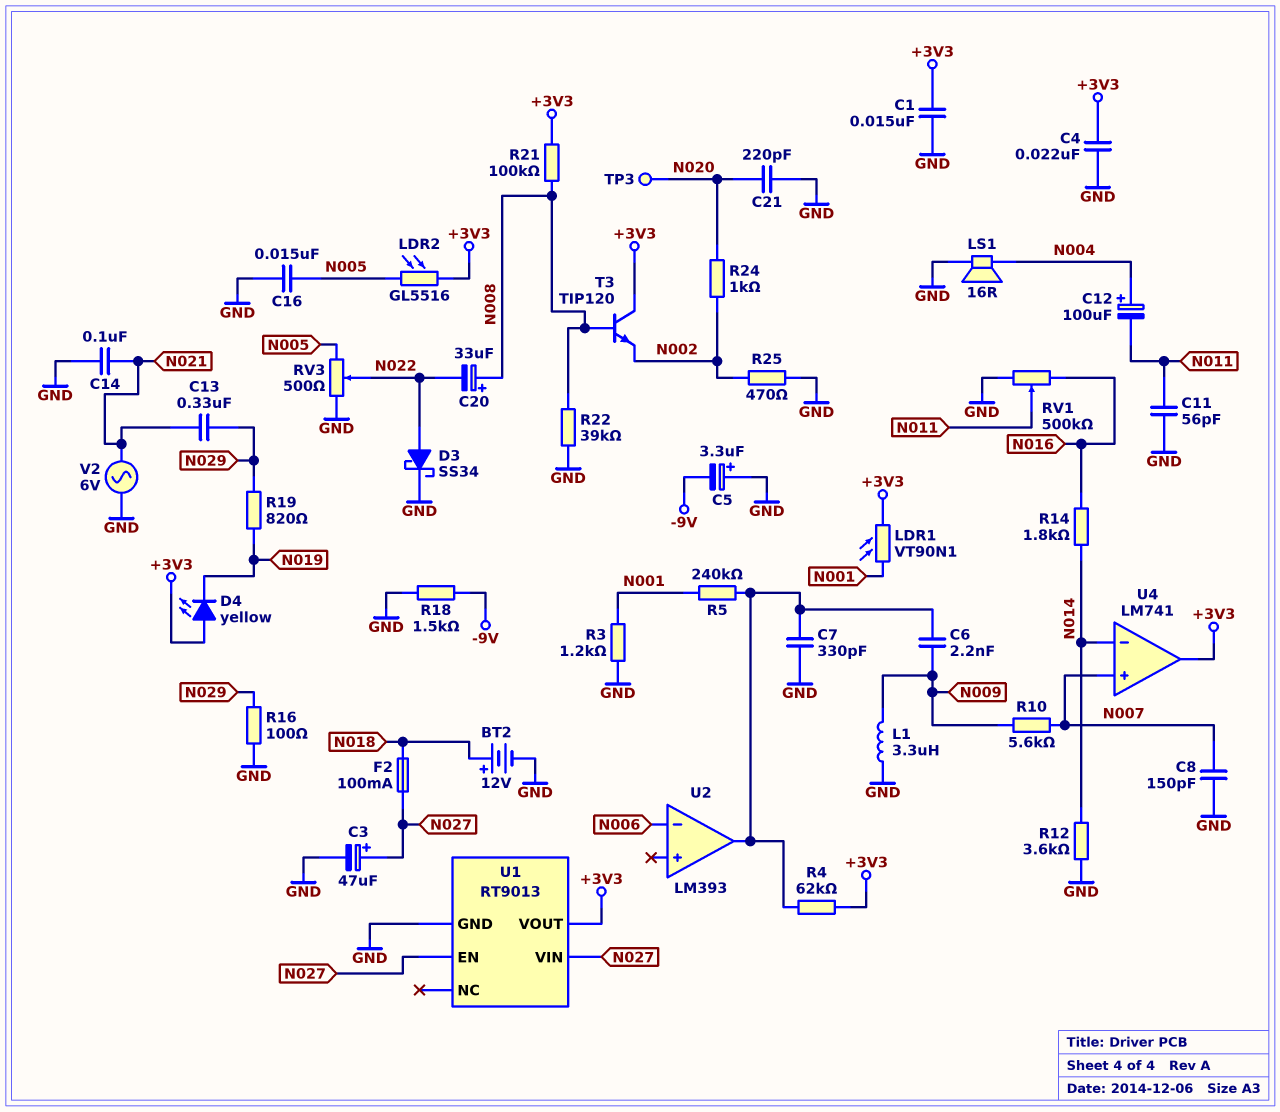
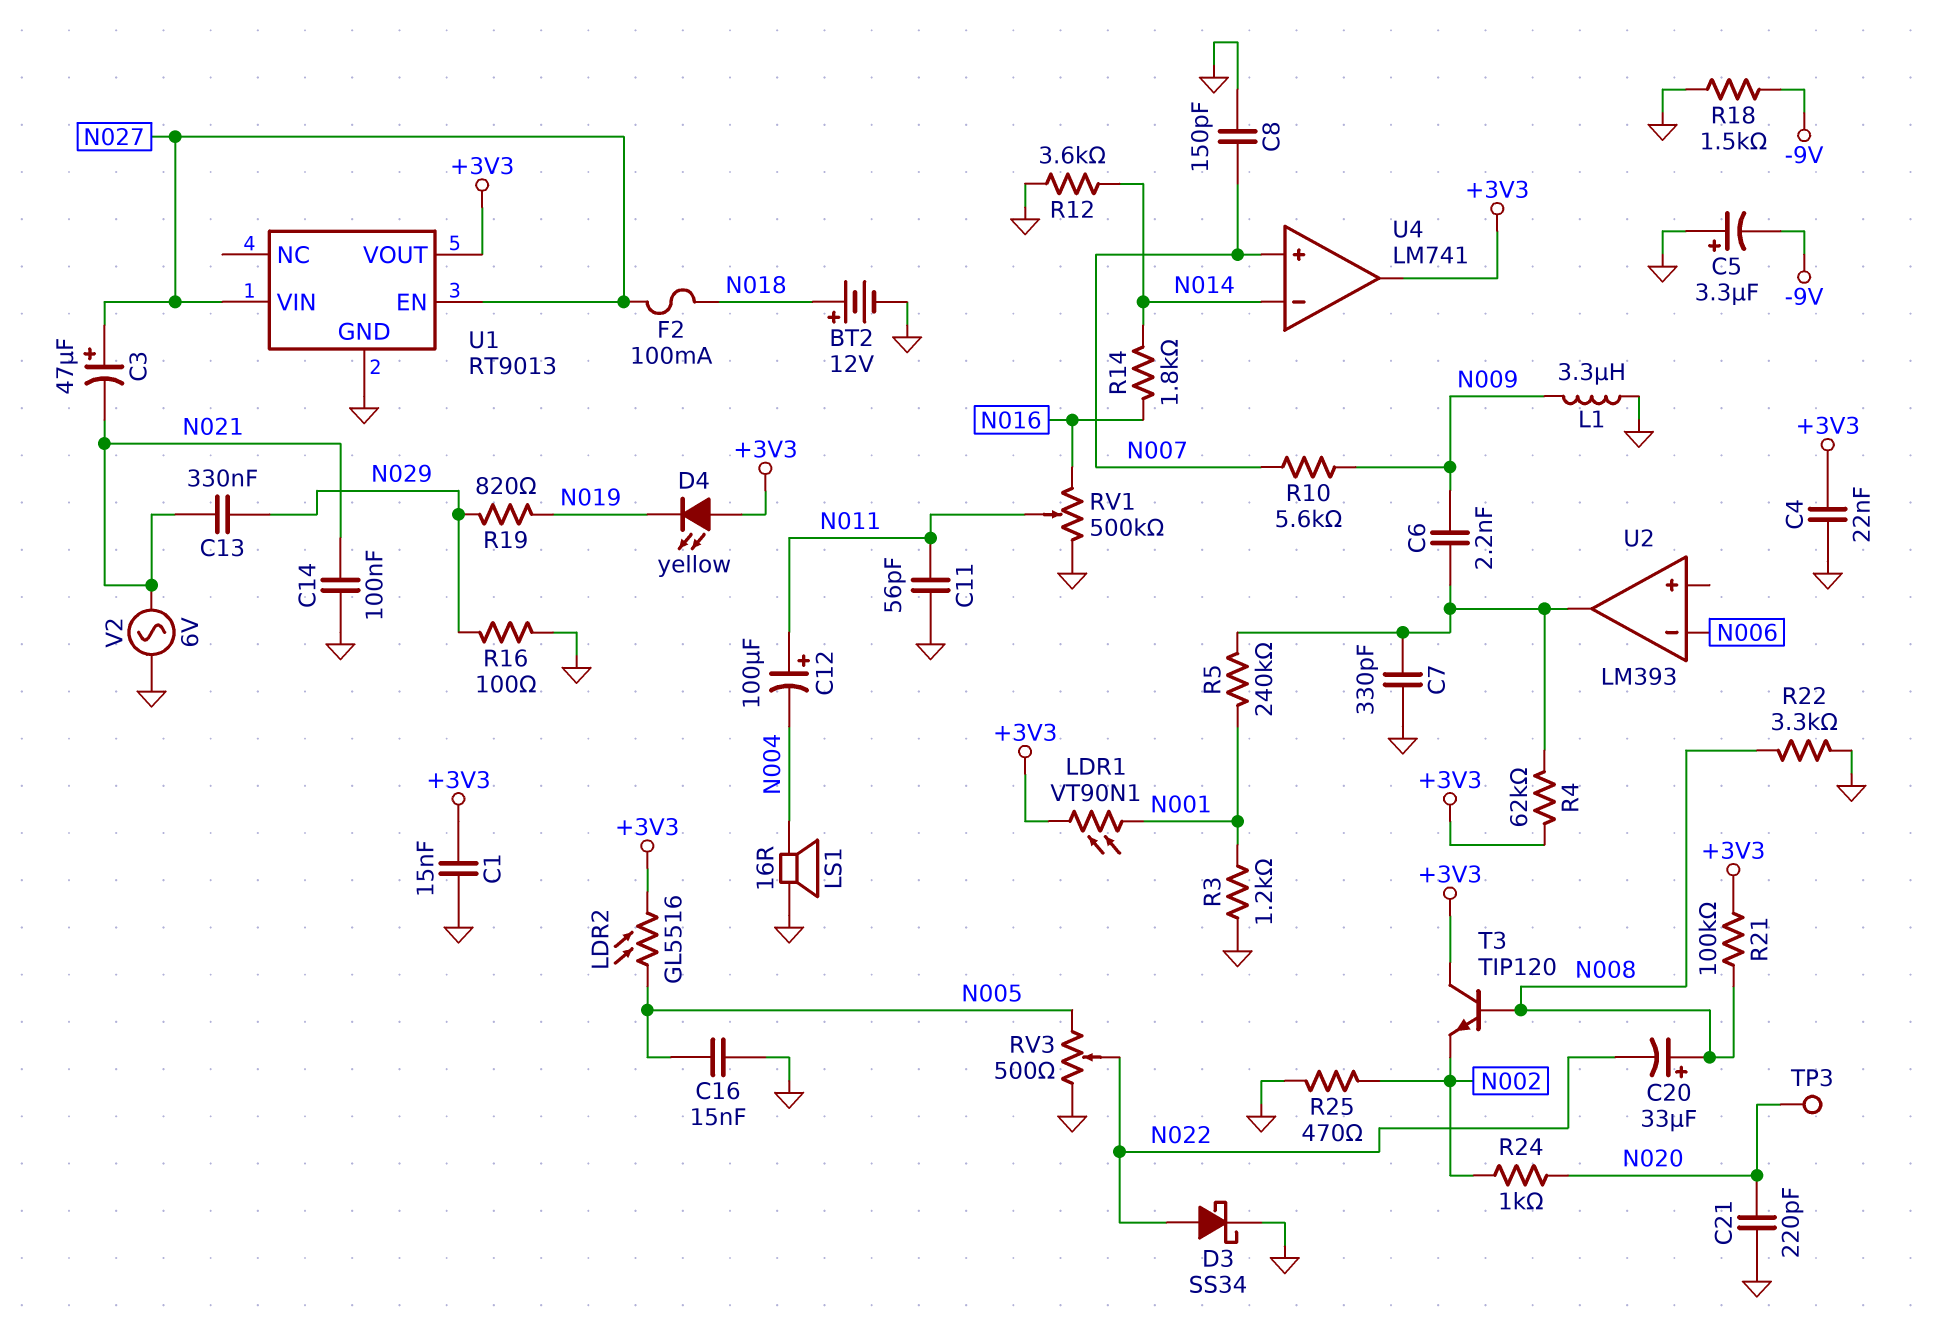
C3: 47uF (plus N027, minus GND) -> 47uF (plus N027, minus N021)
C12: 100uF (plus N004, minus N011) -> 100uF (plus N011, minus N004)
R22: 39k (GND, N008) -> 3.3k (GND, N008)

